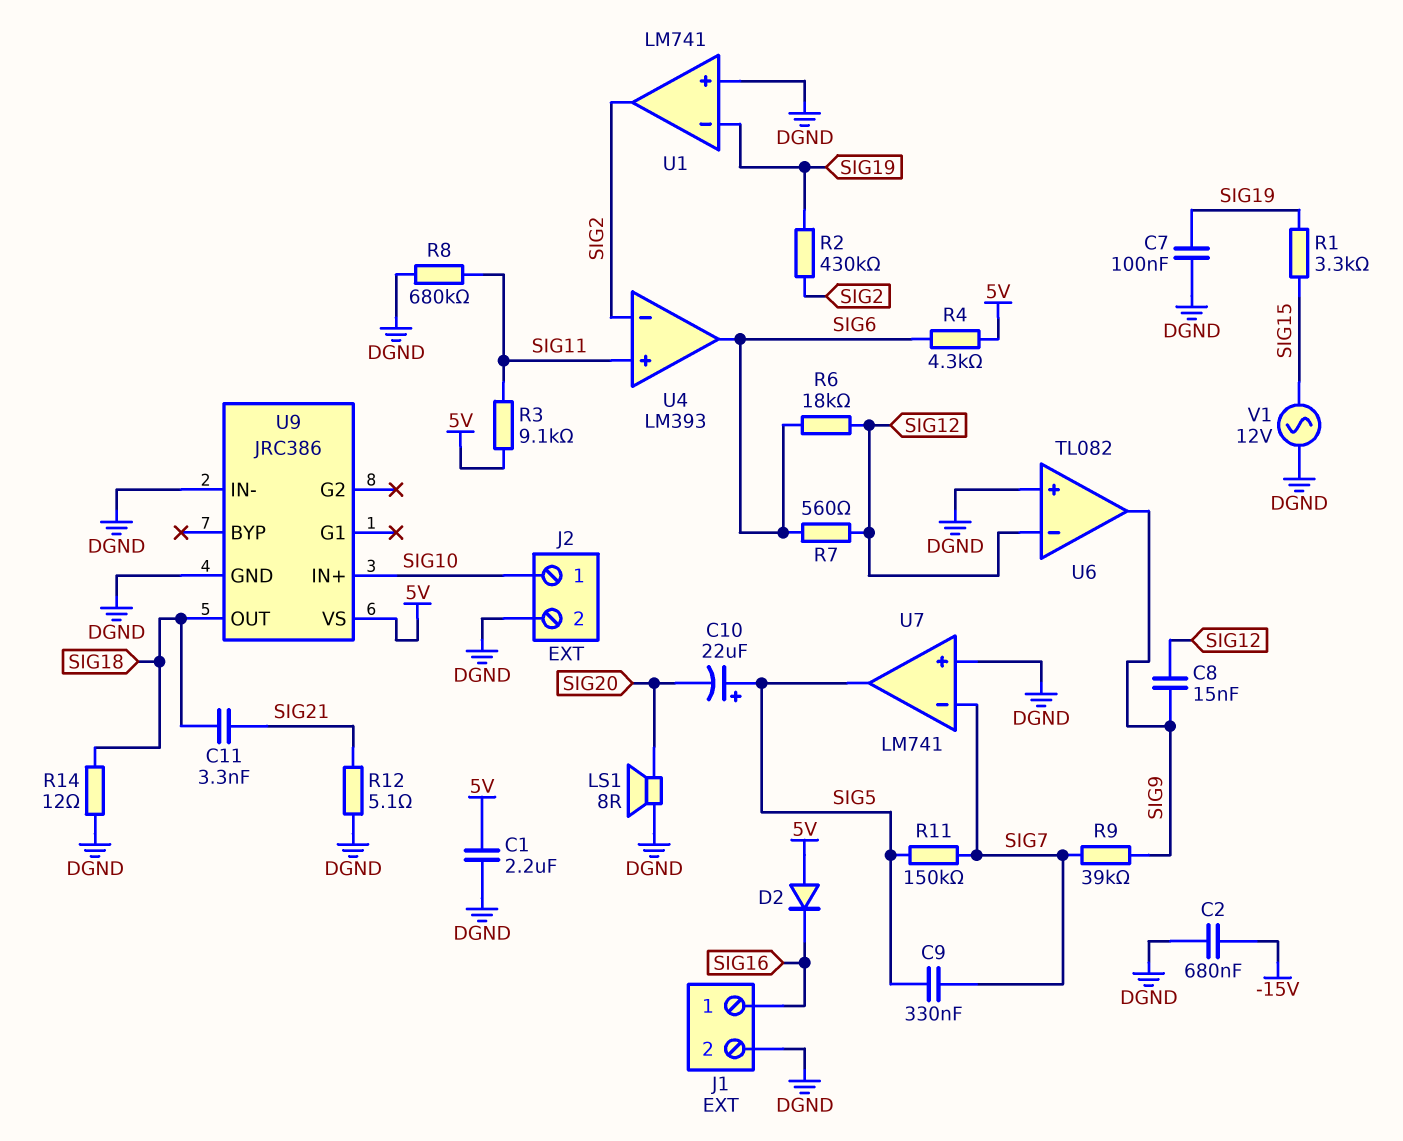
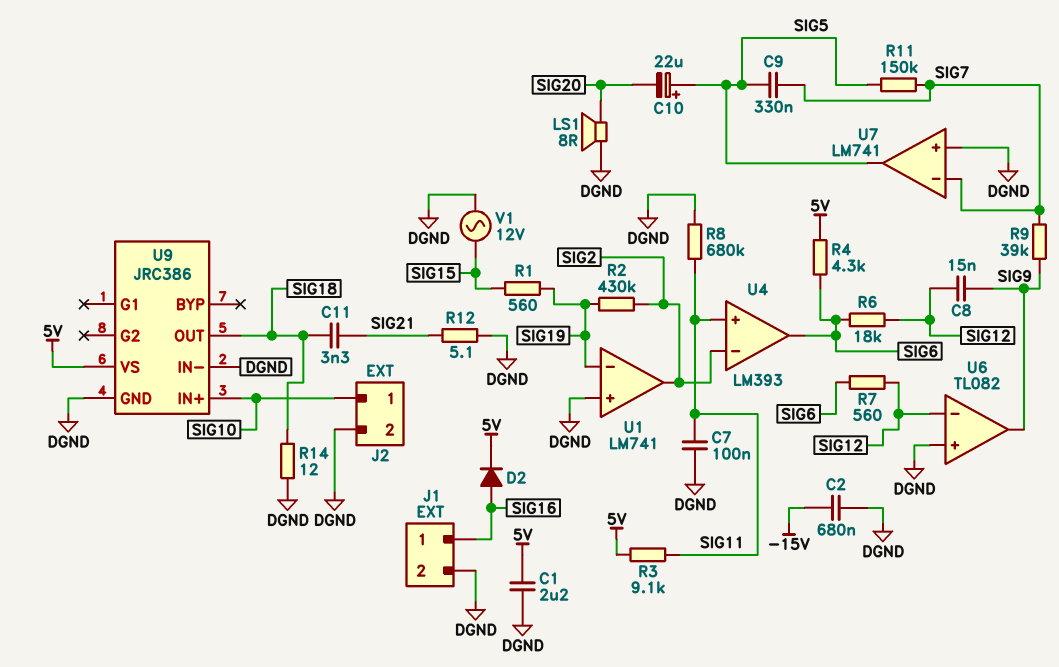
C7: 100nF (DGND, SIG19) -> 100nF (DGND, SIG11)
D2: diode (A 5V, K SIG16) -> diode (A SIG16, K 5V)
R1: 3.3k (SIG15, SIG19) -> 560 (SIG15, SIG19)

